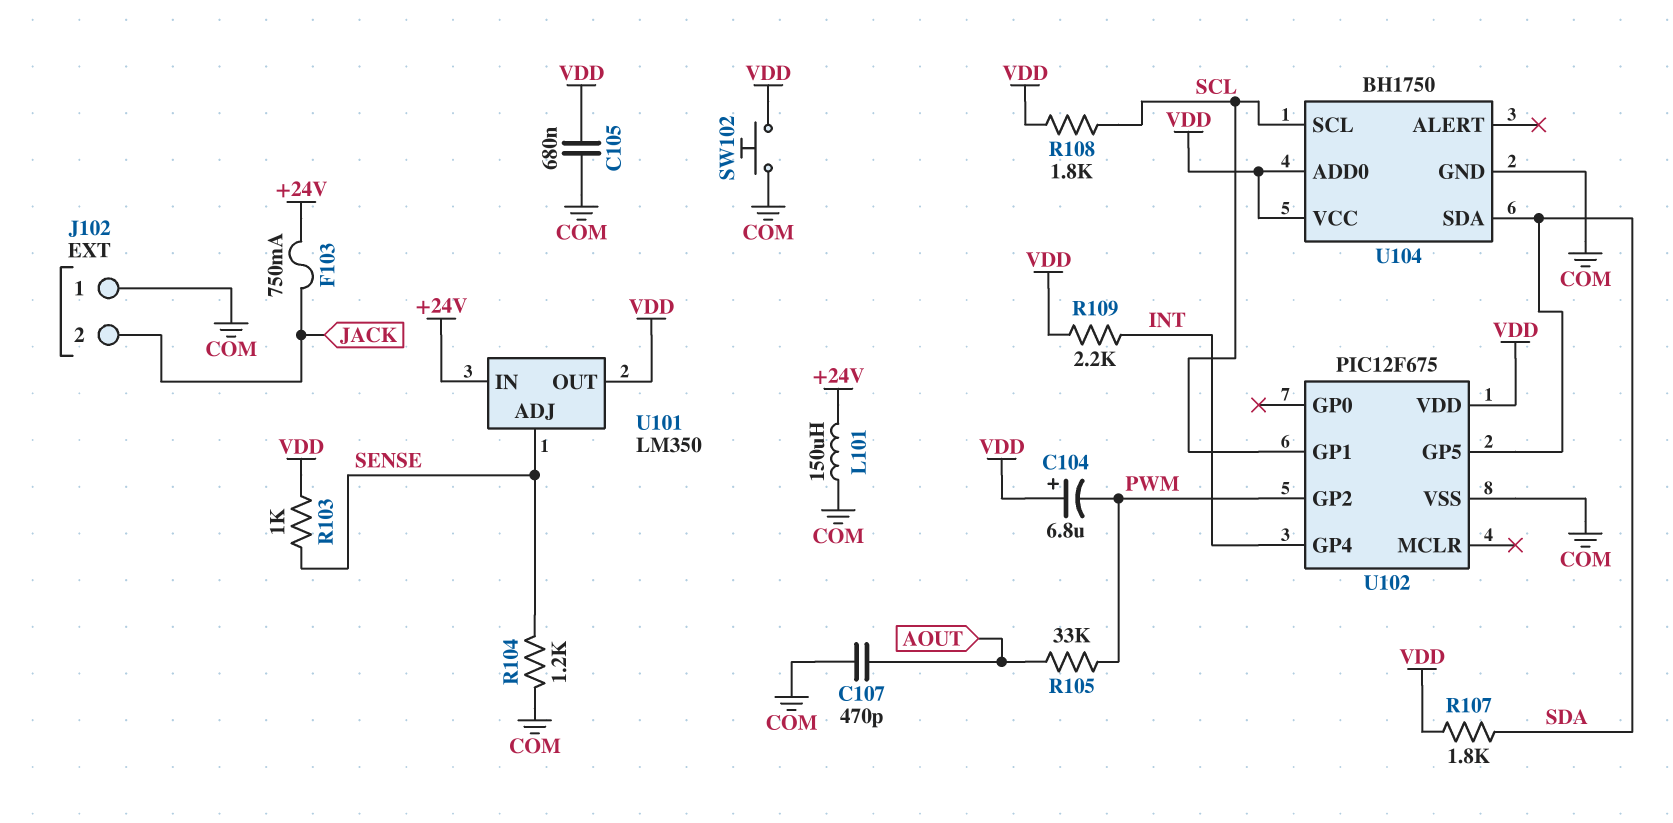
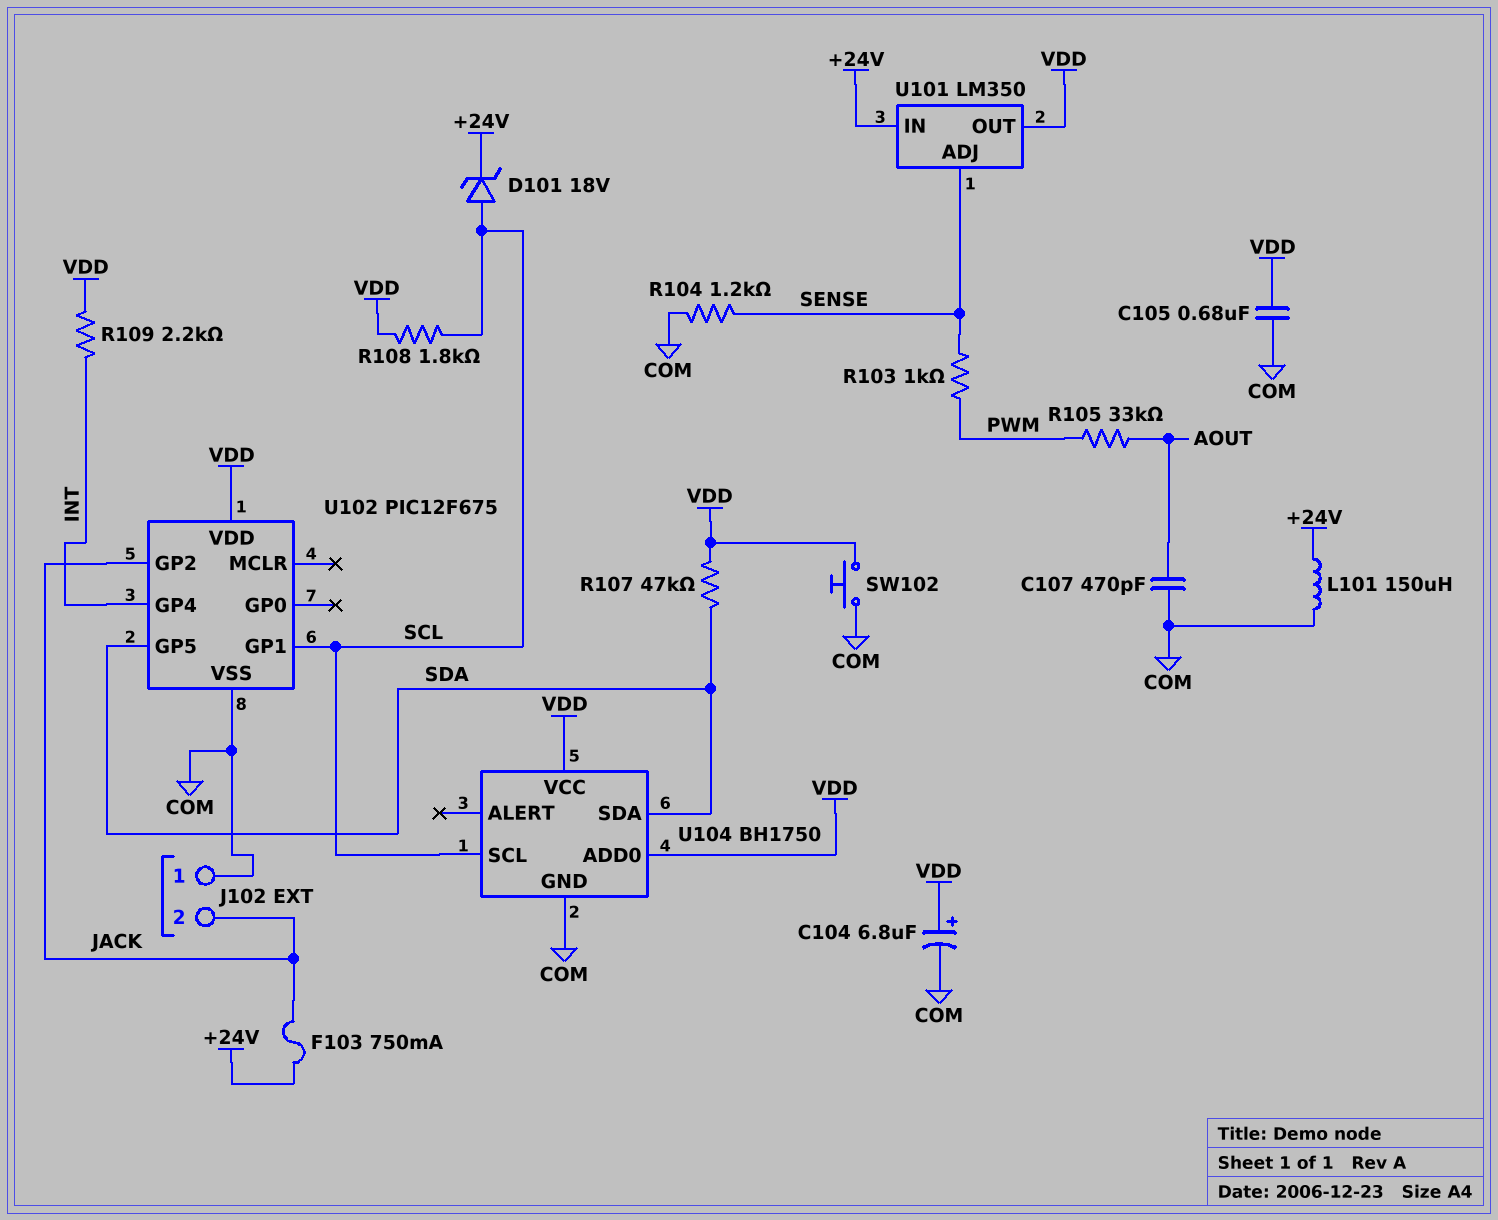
C104: 6.8uF (plus VDD, minus PWM) -> 6.8uF (plus VDD, minus COM)
D101: none -> zener 18V (A SCL, K +24V)
R103: 1k (SENSE, VDD) -> 1k (PWM, SENSE)
R107: 1.8k (SDA, VDD) -> 47k (SDA, VDD)
U102 pin GP2: PWM -> JACK

